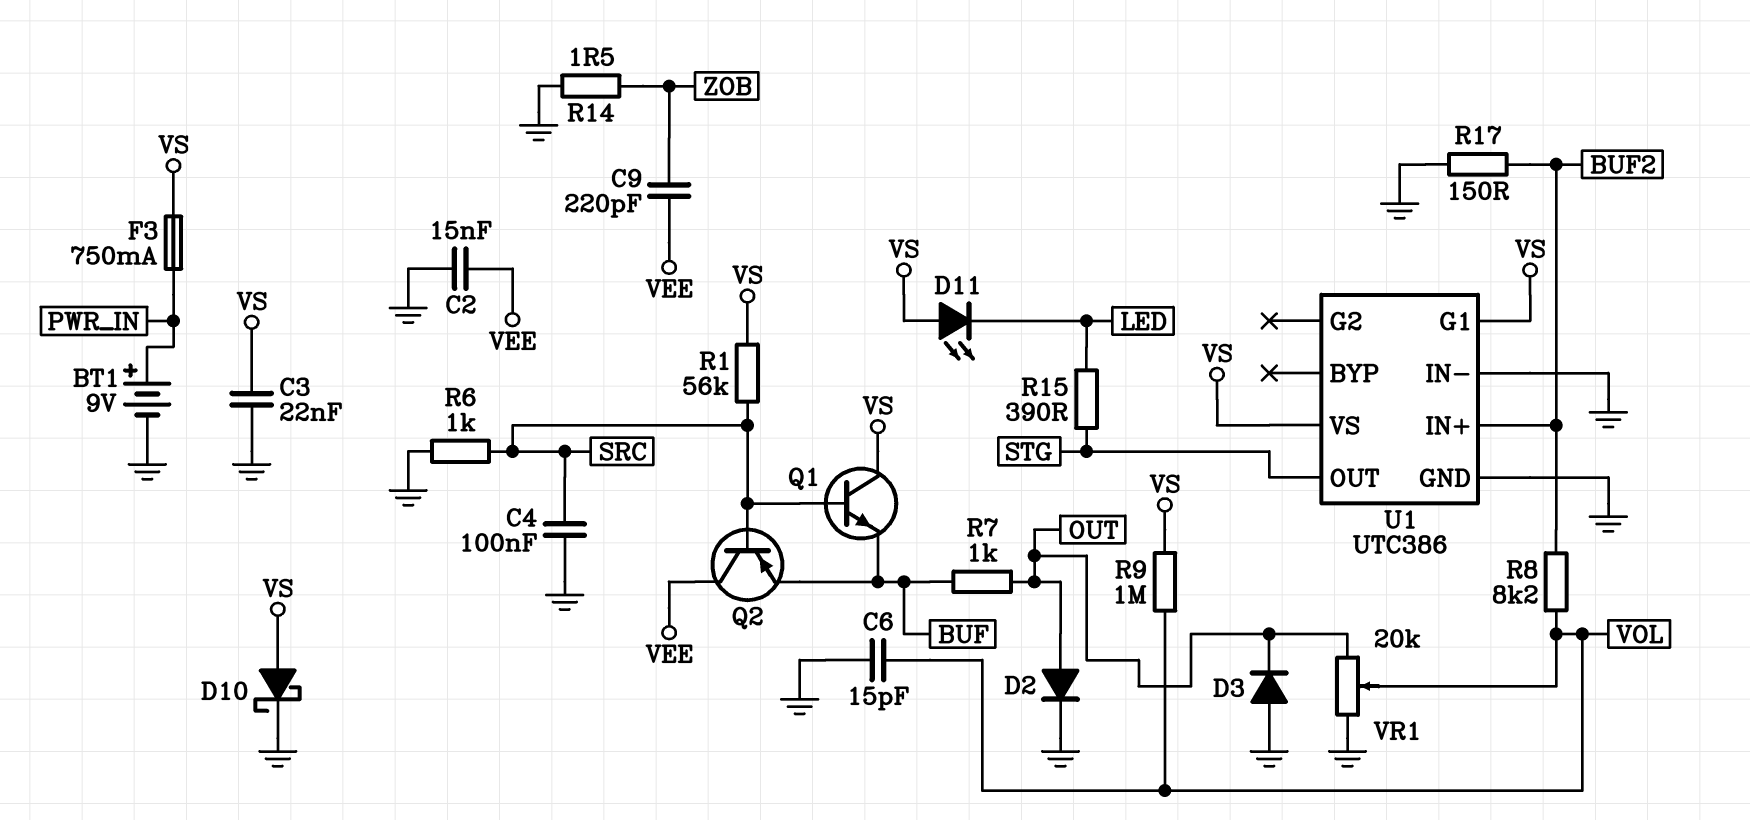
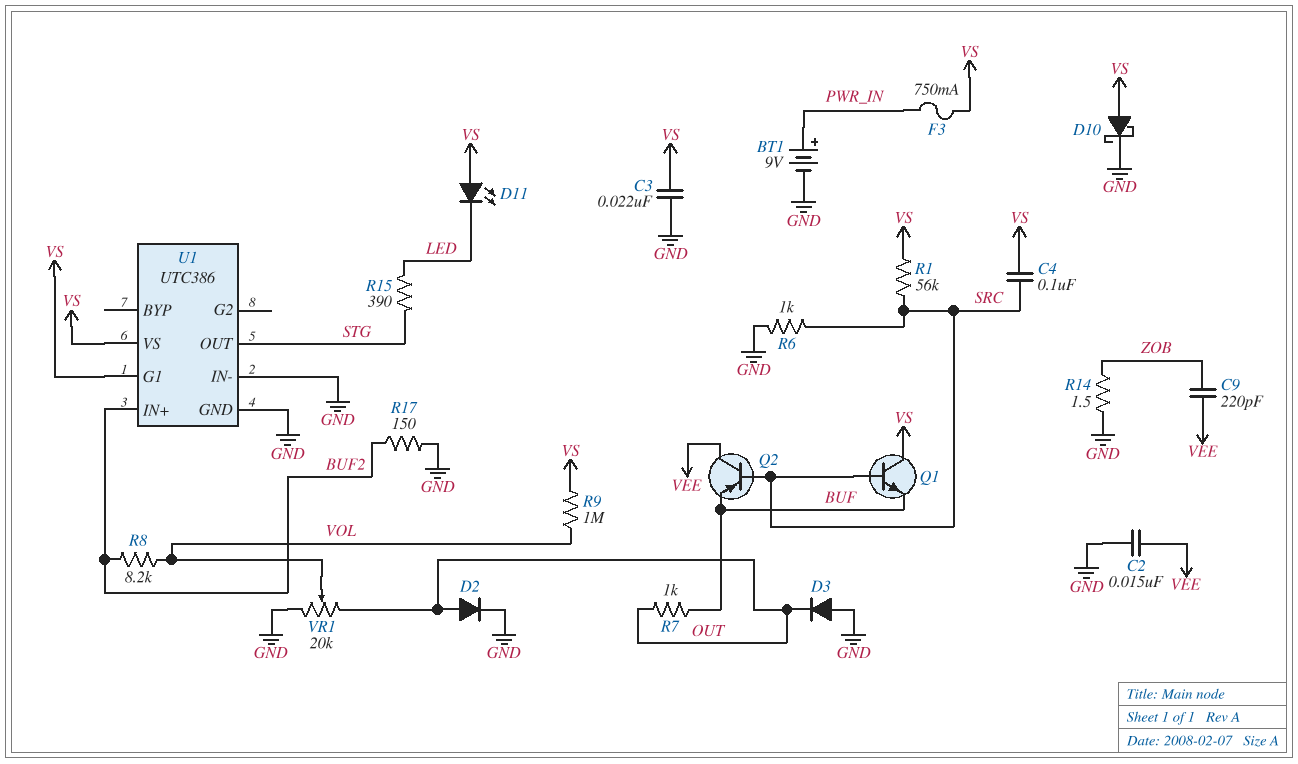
C4: 100nF (GND, SRC) -> 100nF (SRC, VS)
C6: 15pF (GND, VOL) -> none

